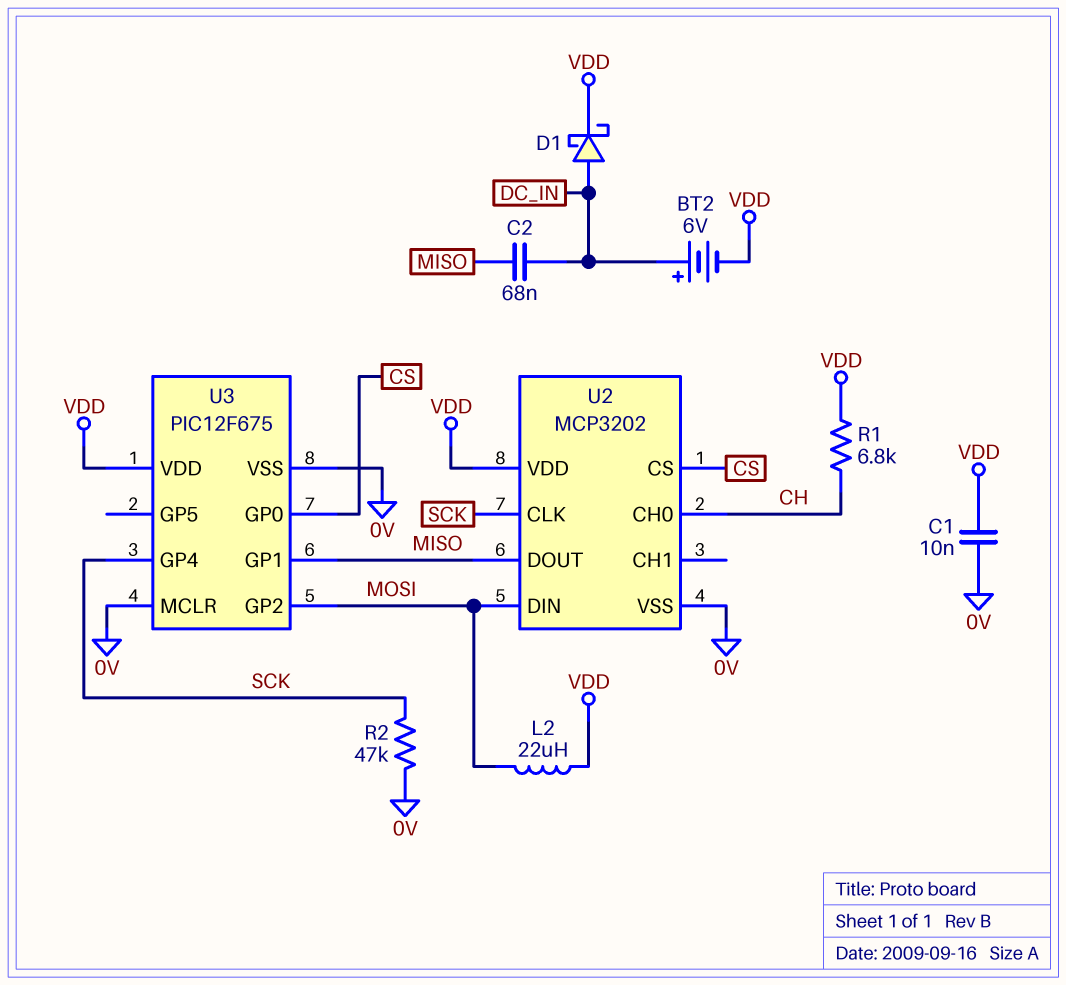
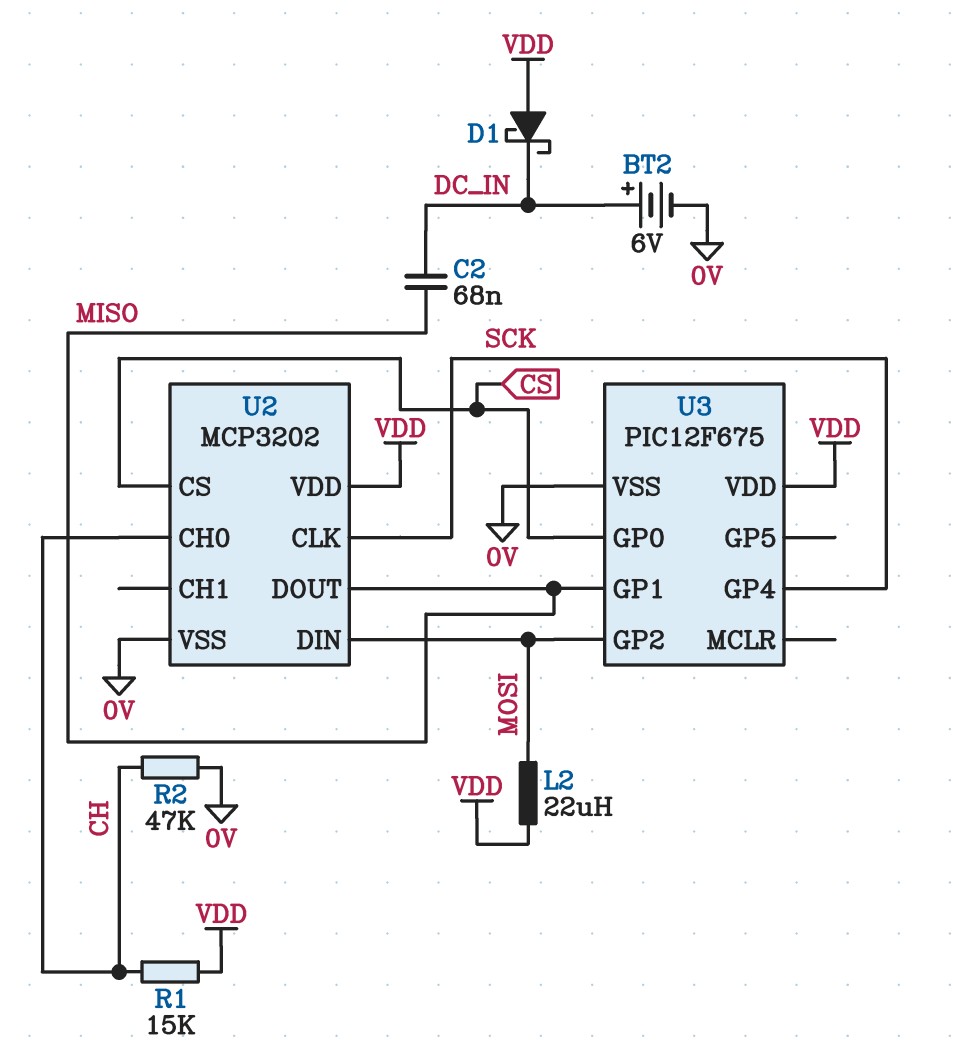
BT2: 6V (plus DC_IN, minus VDD) -> 6V (plus DC_IN, minus 0V)
C1: 10nF (0V, VDD) -> none
D1: schottky (A DC_IN, K VDD) -> schottky (A VDD, K DC_IN)
R1: 6.8k (CH, VDD) -> 15k (CH, VDD)
R2: 47k (0V, SCK) -> 47k (0V, CH)
U3 pin MCLR: 0V -> none

